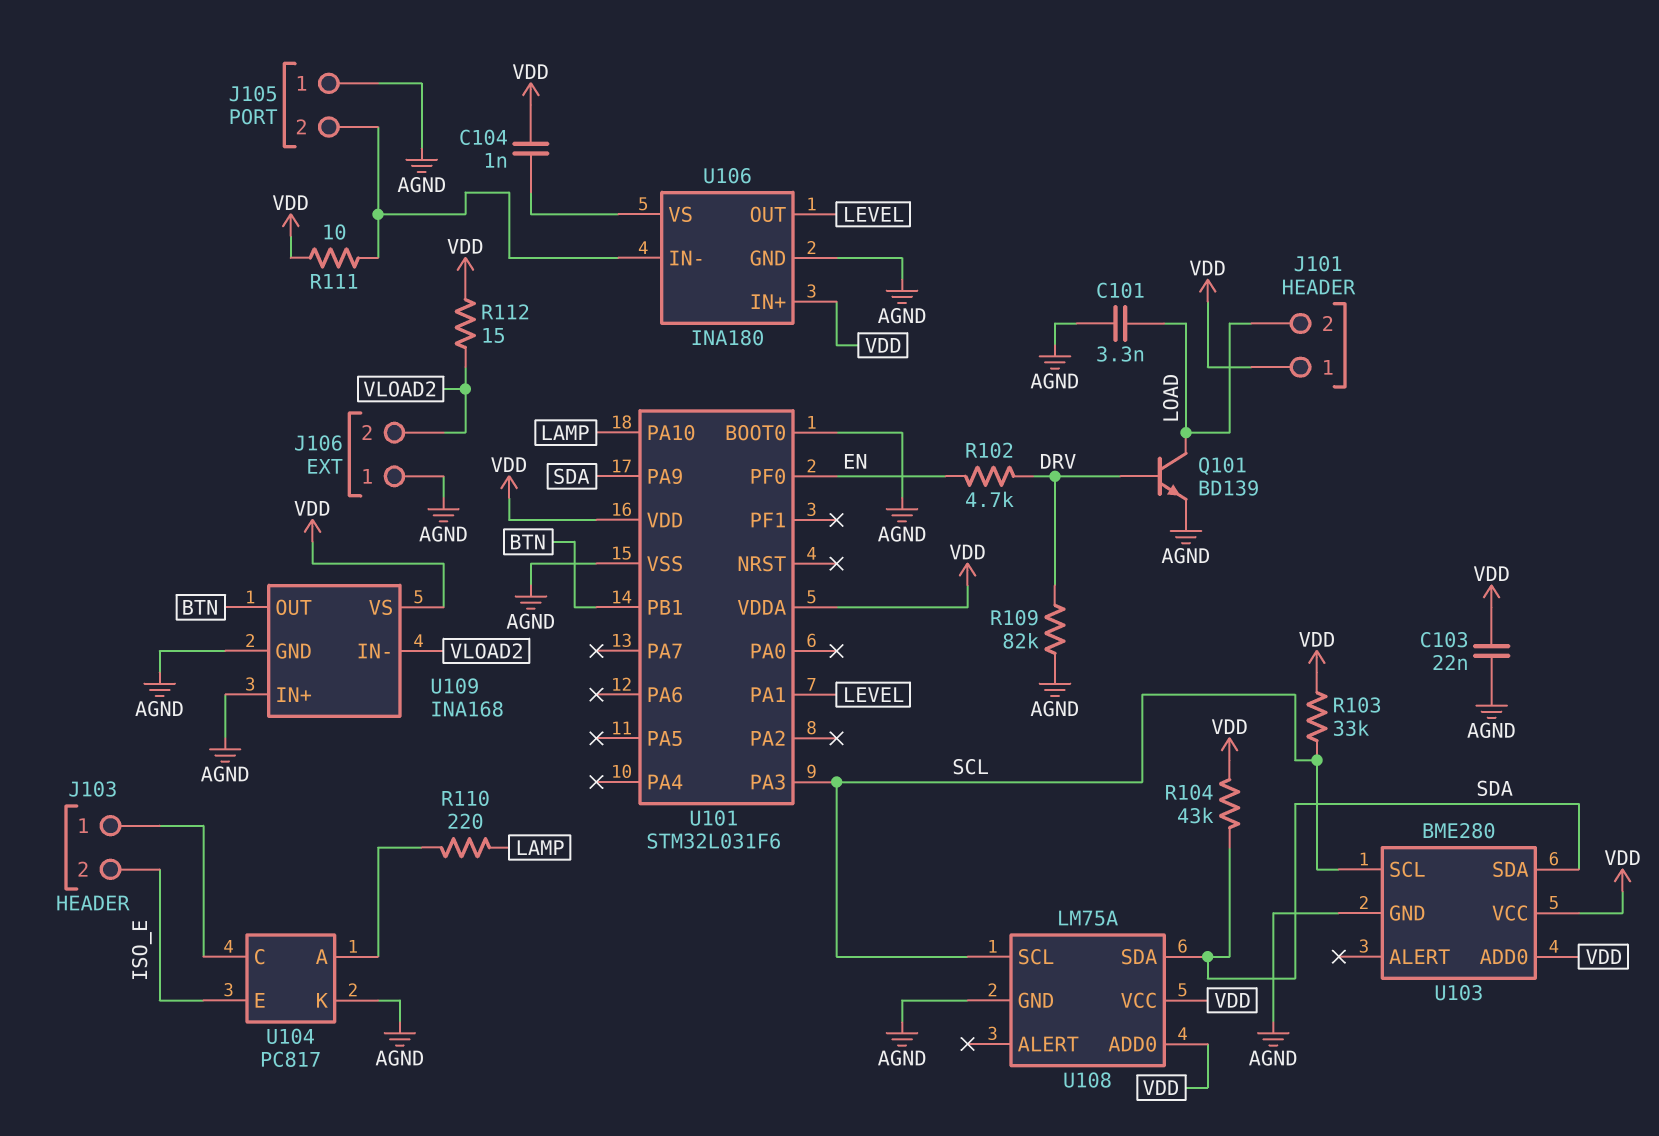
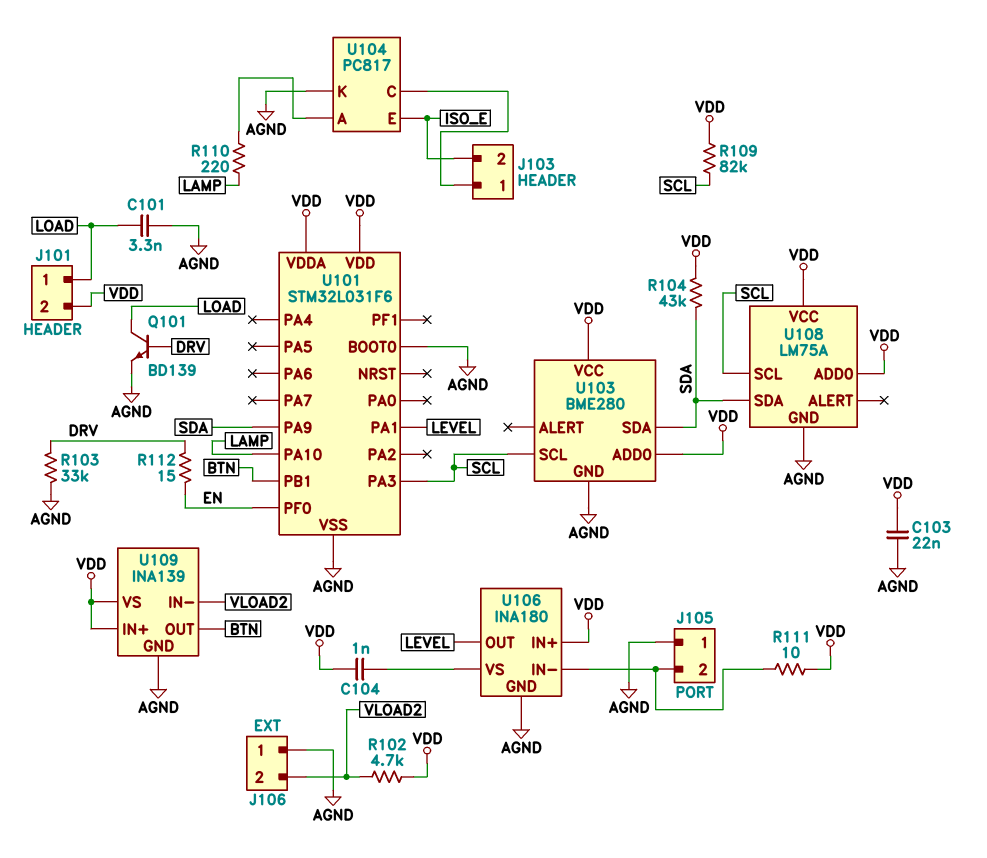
J101 pin 1: VDD -> LOAD
J101 pin 2: LOAD -> VDD
R102: 4.7k (DRV, EN) -> 4.7k (VDD, VLOAD2)
R103: 33k (SCL, VDD) -> 33k (AGND, DRV)
R109: 82k (AGND, DRV) -> 82k (SCL, VDD)
R112: 15 (VDD, VLOAD2) -> 15 (DRV, EN)
U109: INA168 -> INA139
U109 pin IN+: AGND -> VDD

